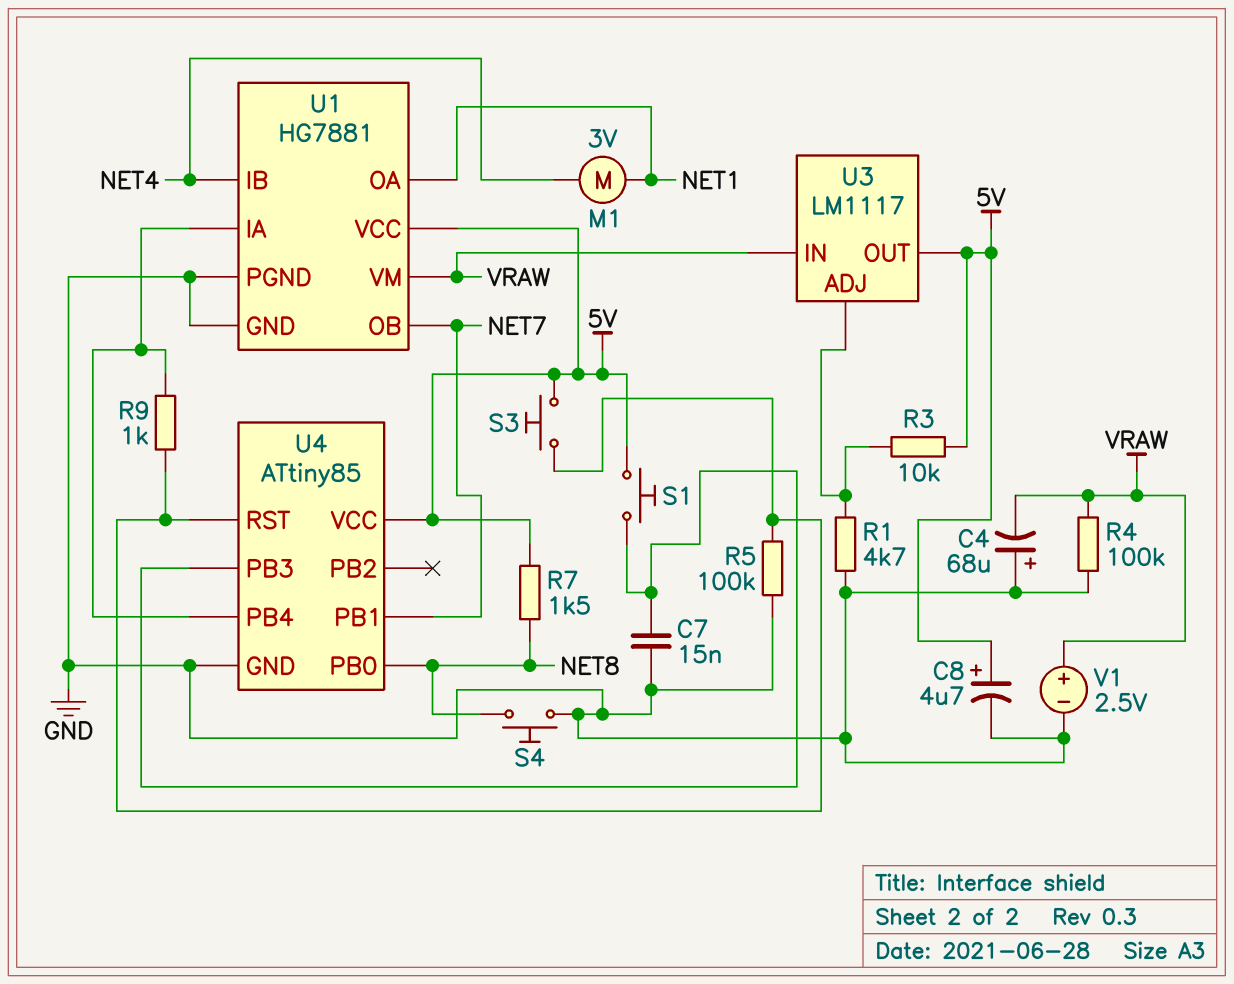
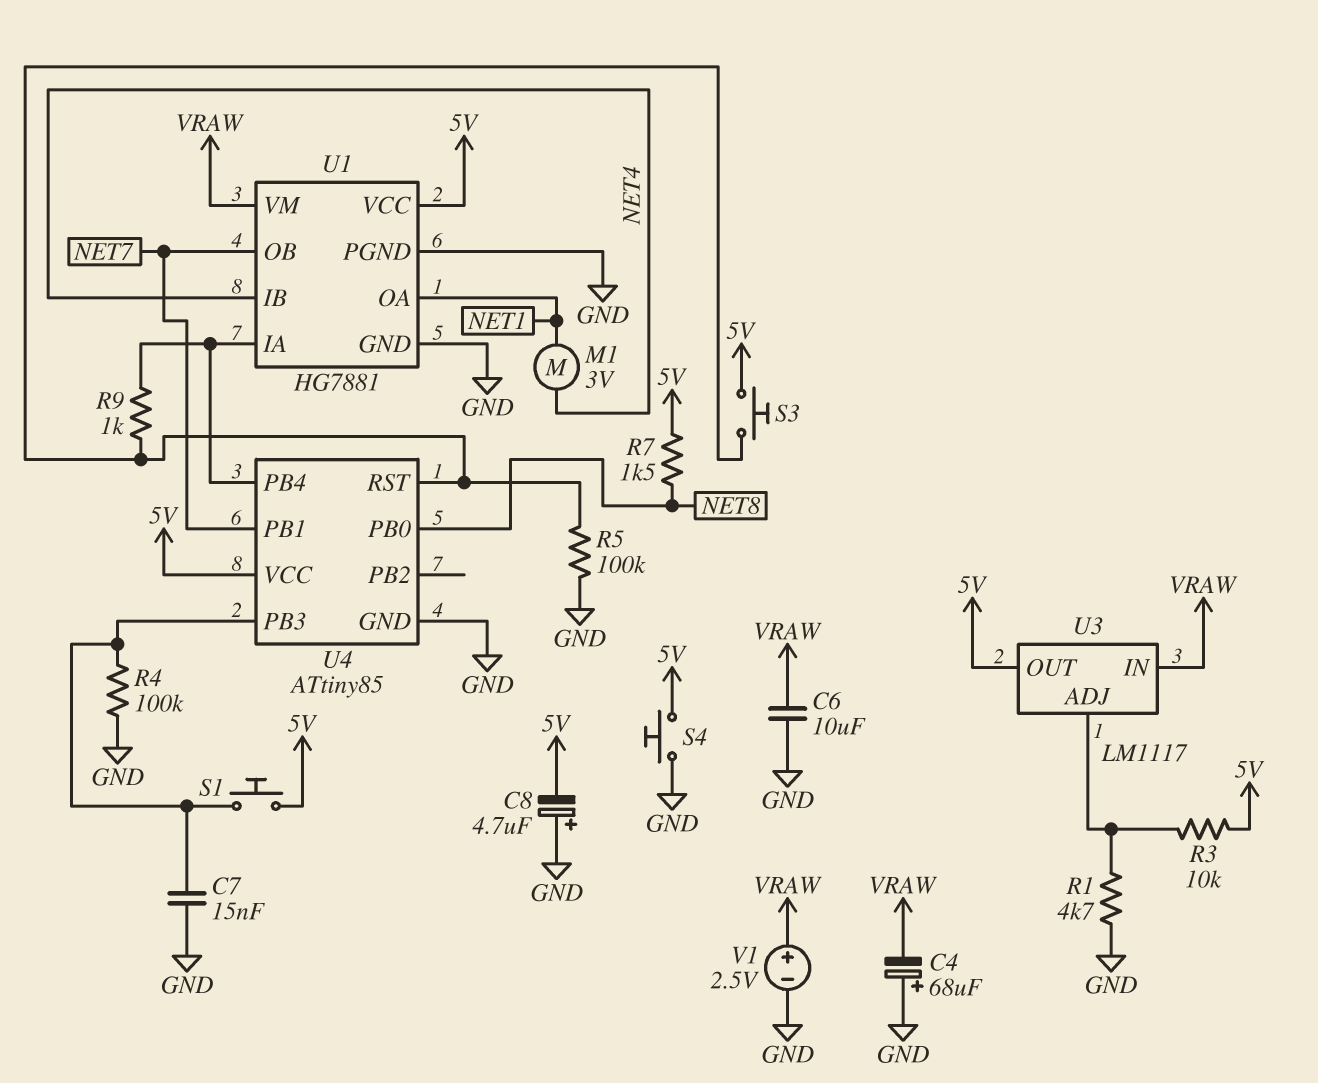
C6: none -> 10uF (GND, VRAW)
C8: 4.7uF (plus 5V, minus GND) -> 4.7uF (plus GND, minus 5V)
R4: 100k (GND, VRAW) -> 100k (GND, U4/PB3)
S4: button (GND, NET8) -> button (5V, GND)

